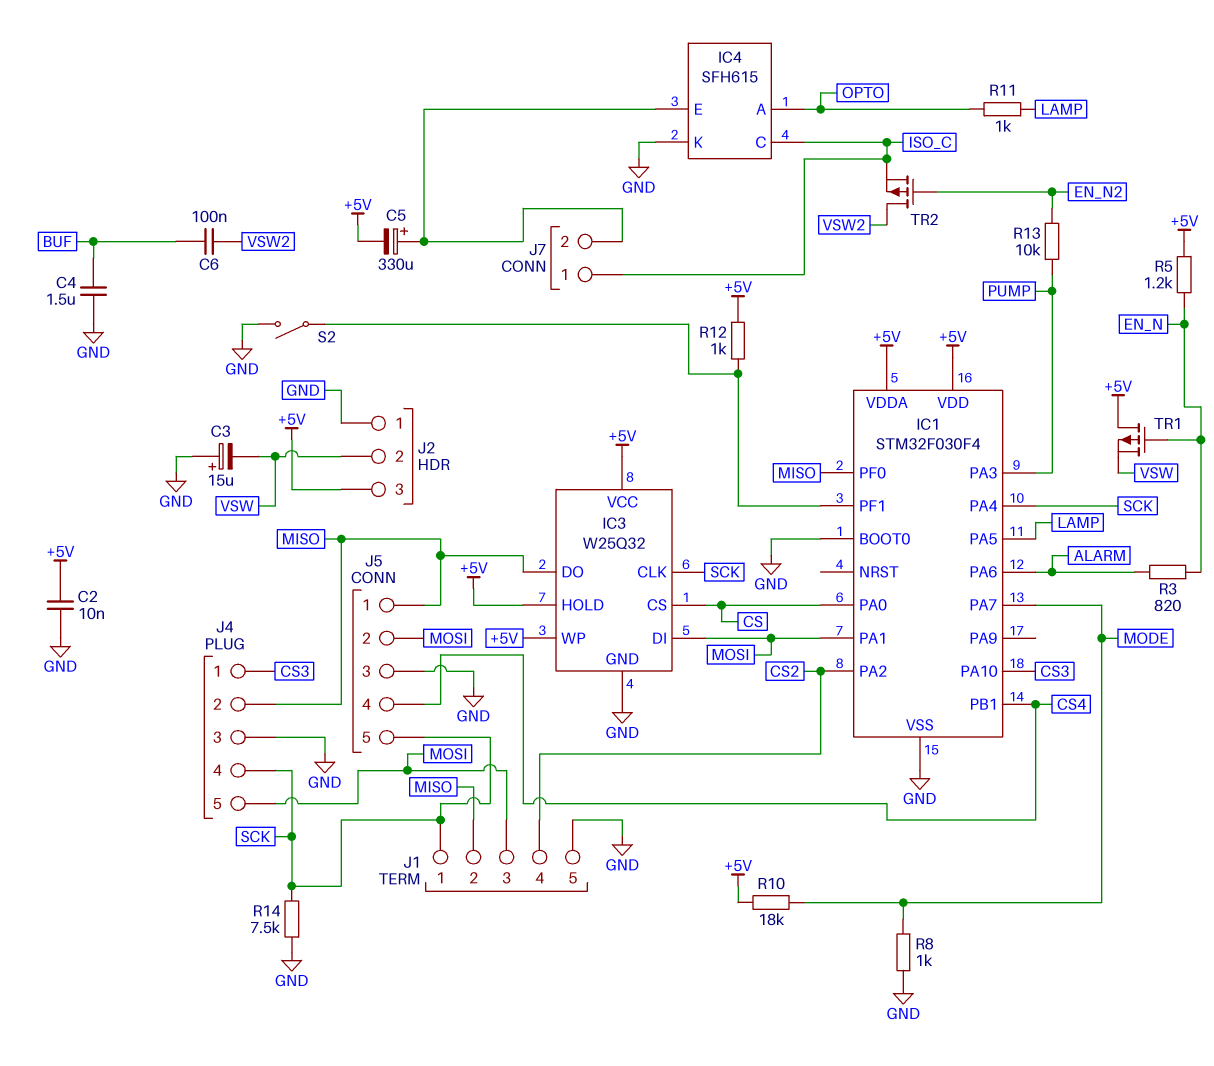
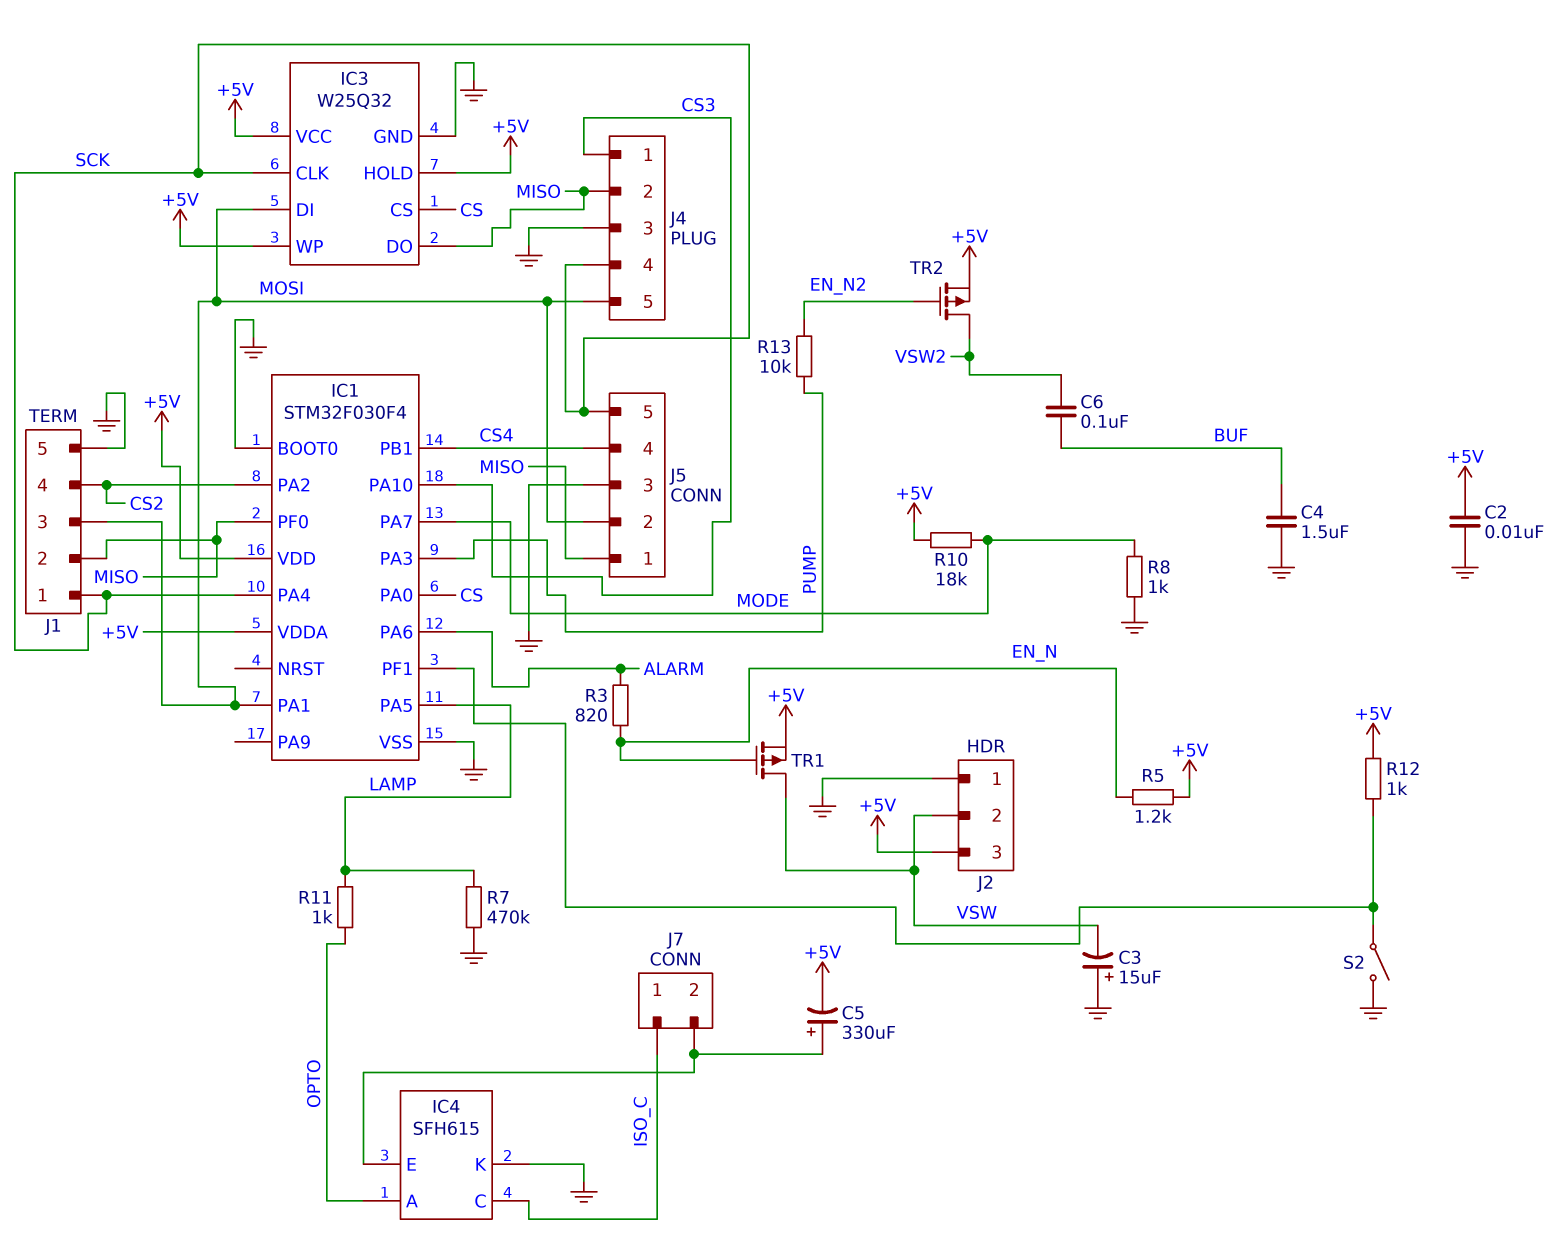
R7: none -> 470k (GND, LAMP)
R14: 7.5k (GND, SCK) -> none
TR1: PMOS (G EN_N, D +5V, S VSW) -> PMOS (G EN_N, D VSW, S +5V)
TR2: PMOS (G EN_N2, D VSW2, S ISO_C) -> PMOS (G EN_N2, D VSW2, S +5V)

